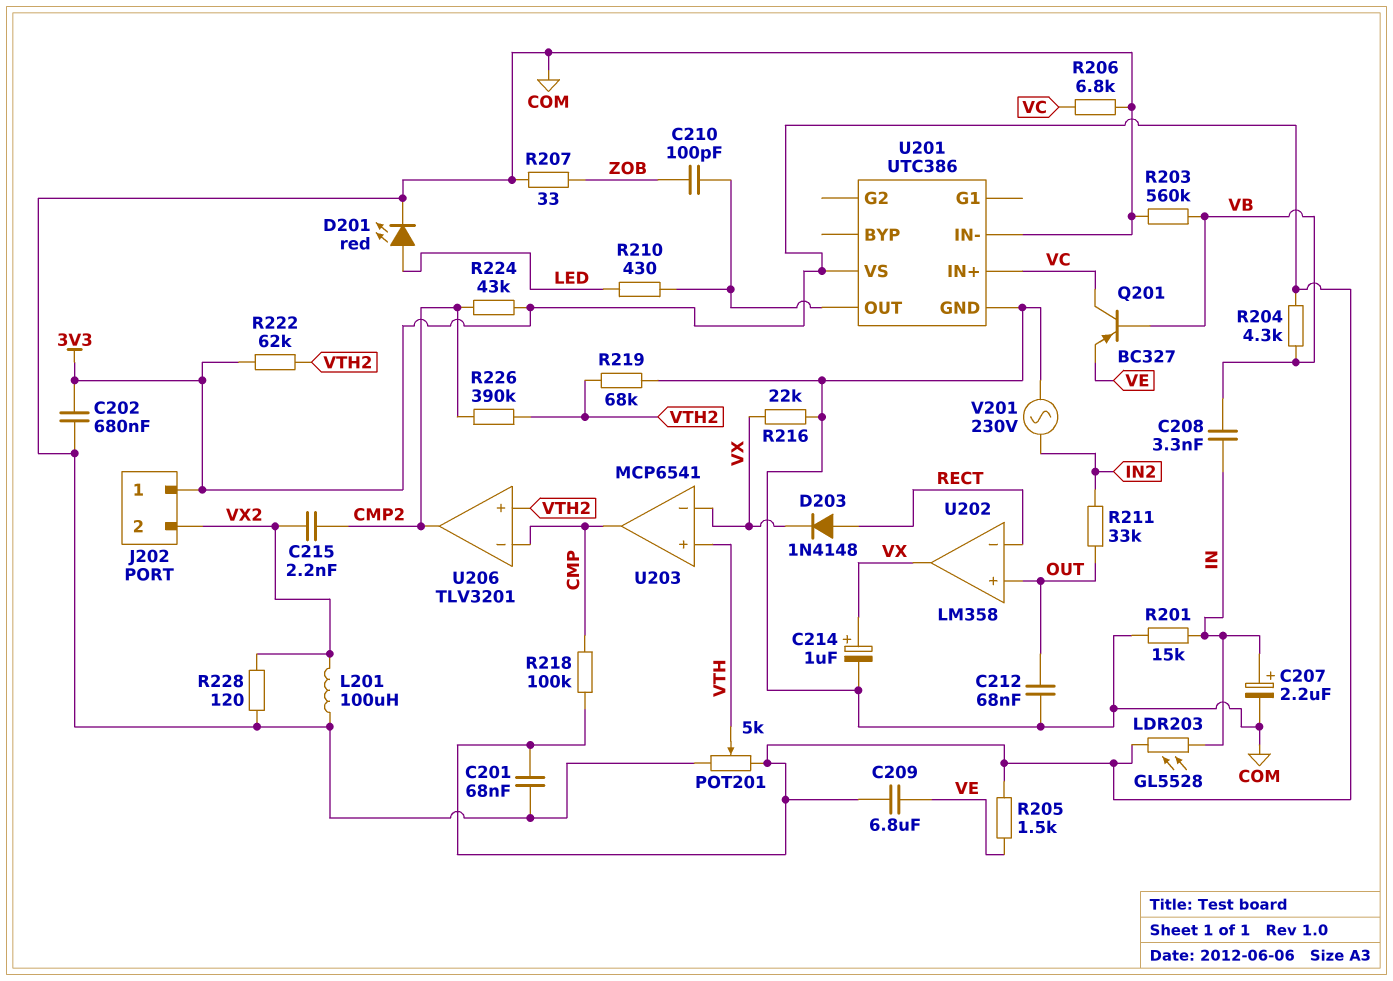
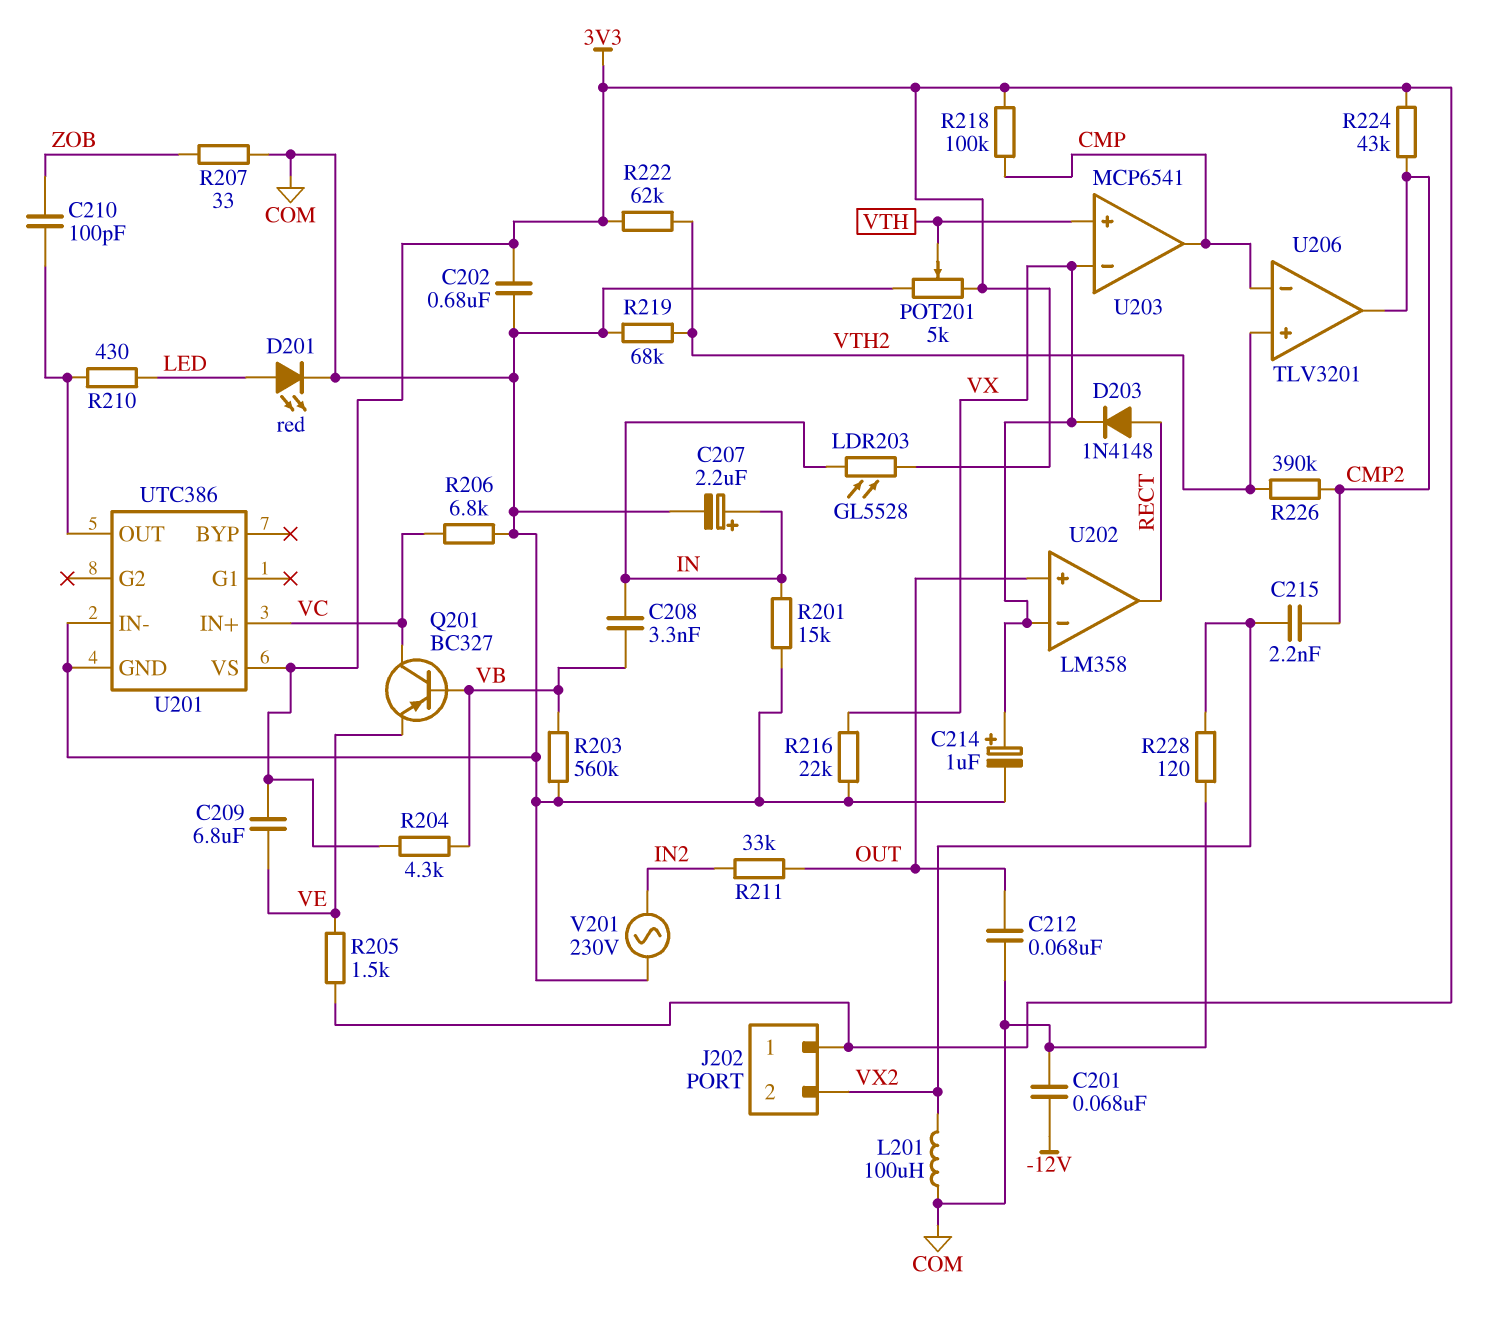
C201: 68nF (3V3, COM) -> 68nF (-12V, COM)
U202 pin in-: RECT -> VX
U202 pin out: VX -> RECT

